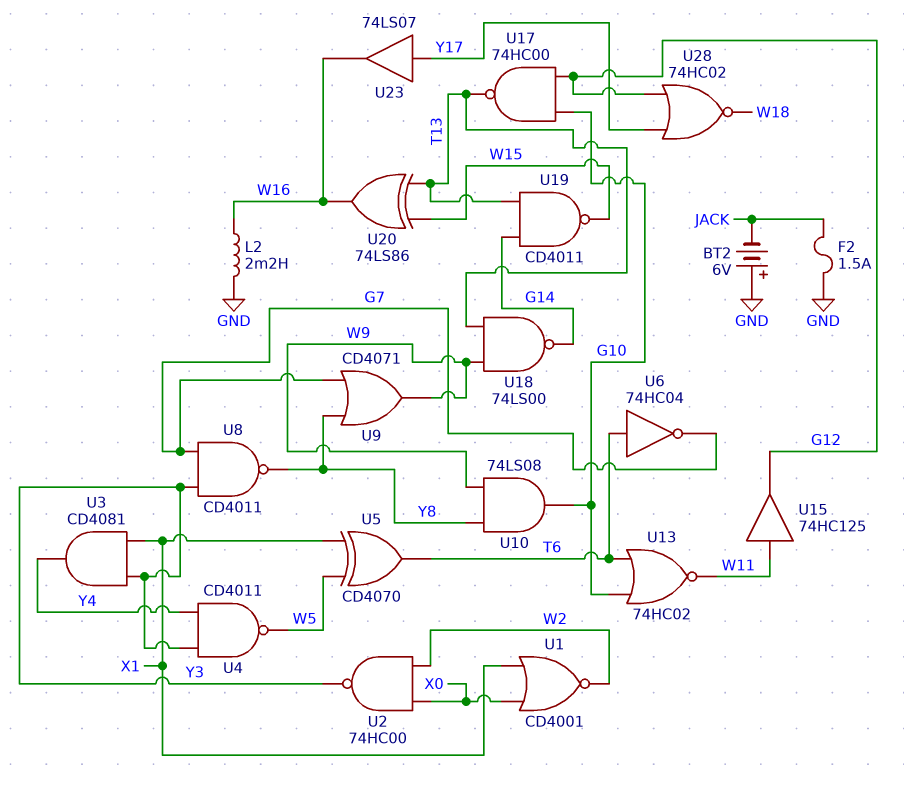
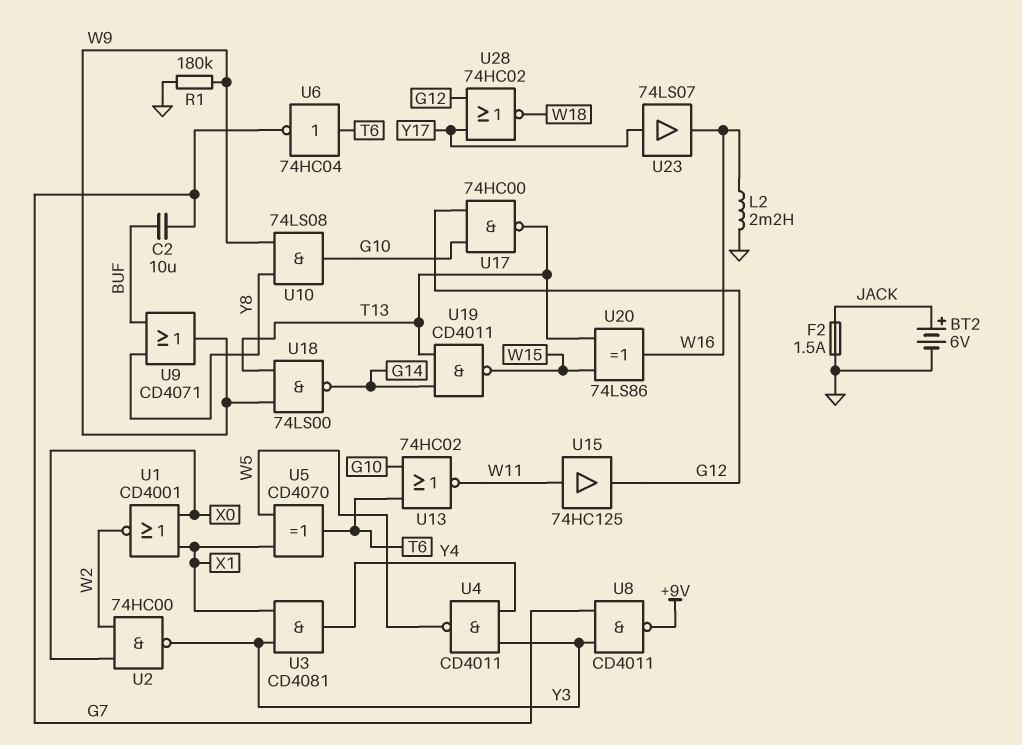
BT2: 6V (plus GND, minus JACK) -> 6V (plus JACK, minus GND)
C2: none -> 10uF (BUF, G7)
R1: none -> 180k (GND, W9)
U8: NAND CD4011 (in G7, in Y3, out Y8) -> NAND CD4011 (in G7, in Y3, out +9V)
U9: OR CD4071 (in G7, in Y8, out W9) -> OR CD4071 (in BUF, in Y8, out W9)

